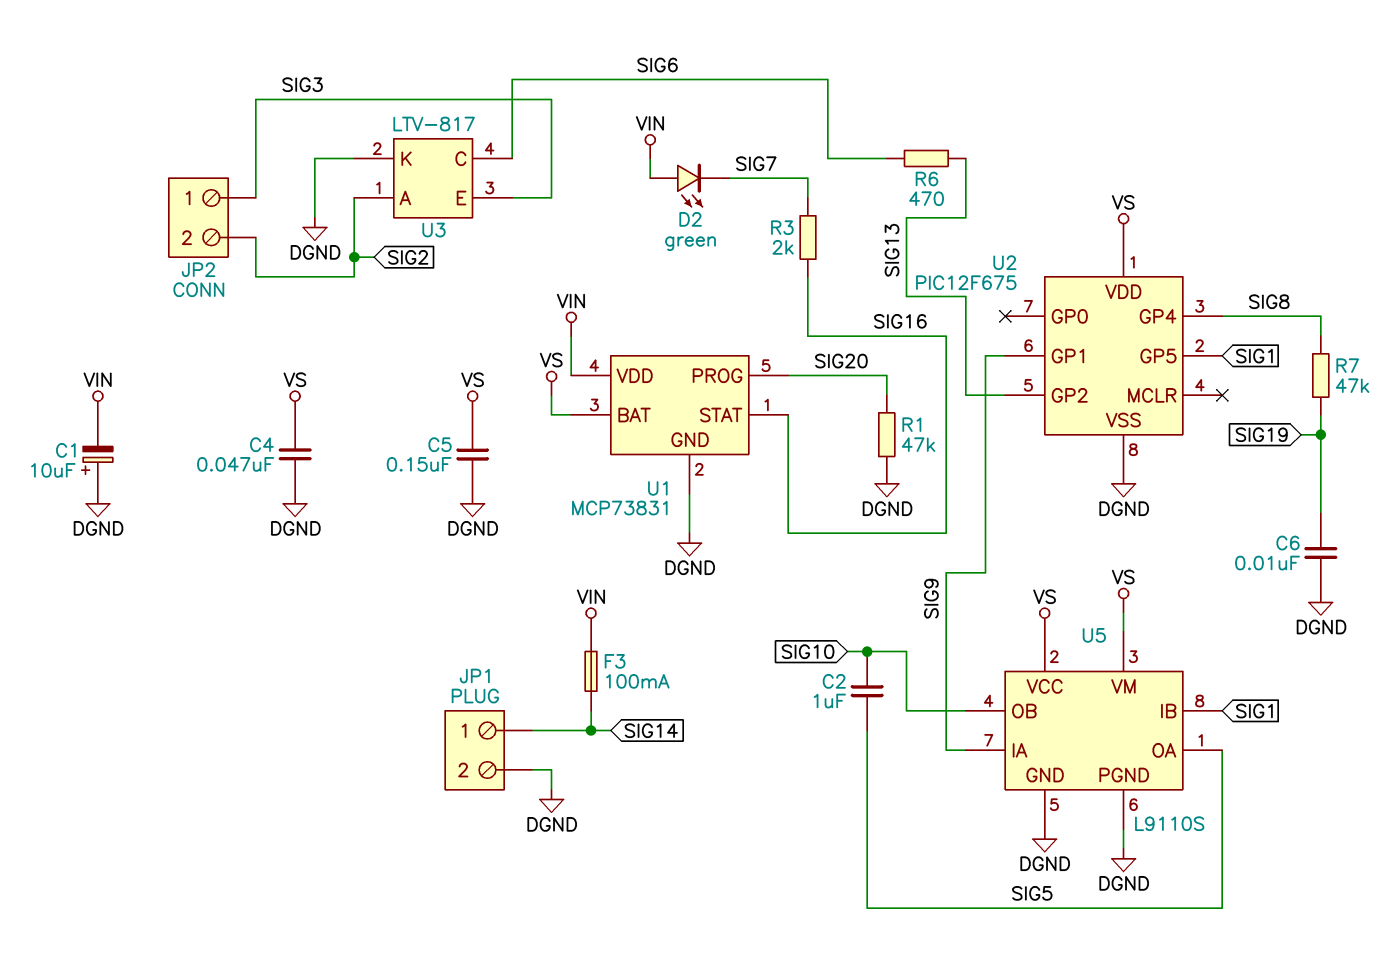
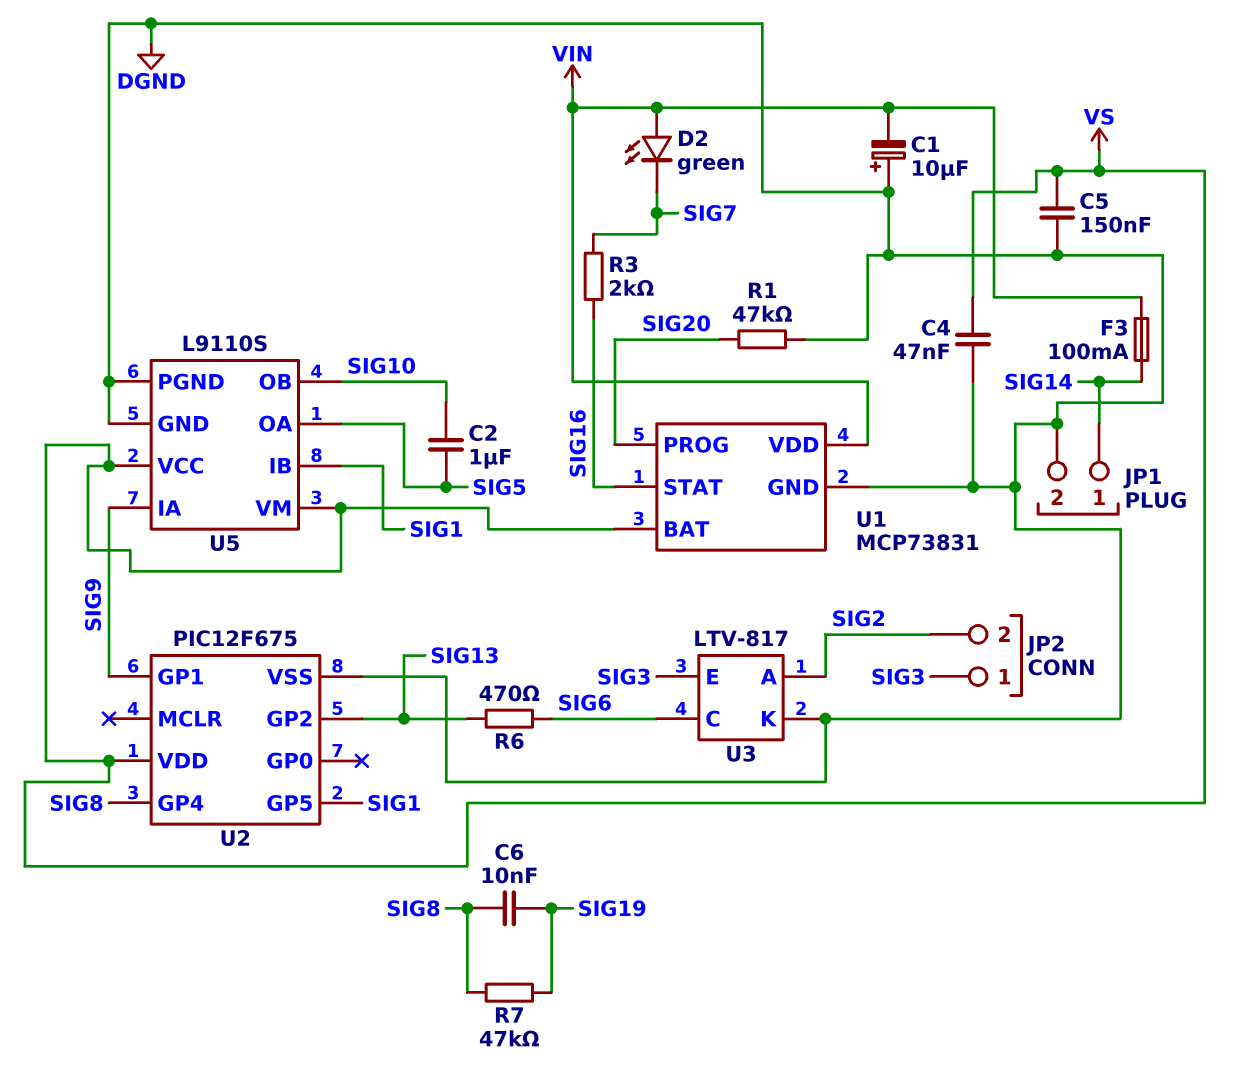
C6: 10nF (DGND, SIG19) -> 10nF (SIG8, SIG19)

